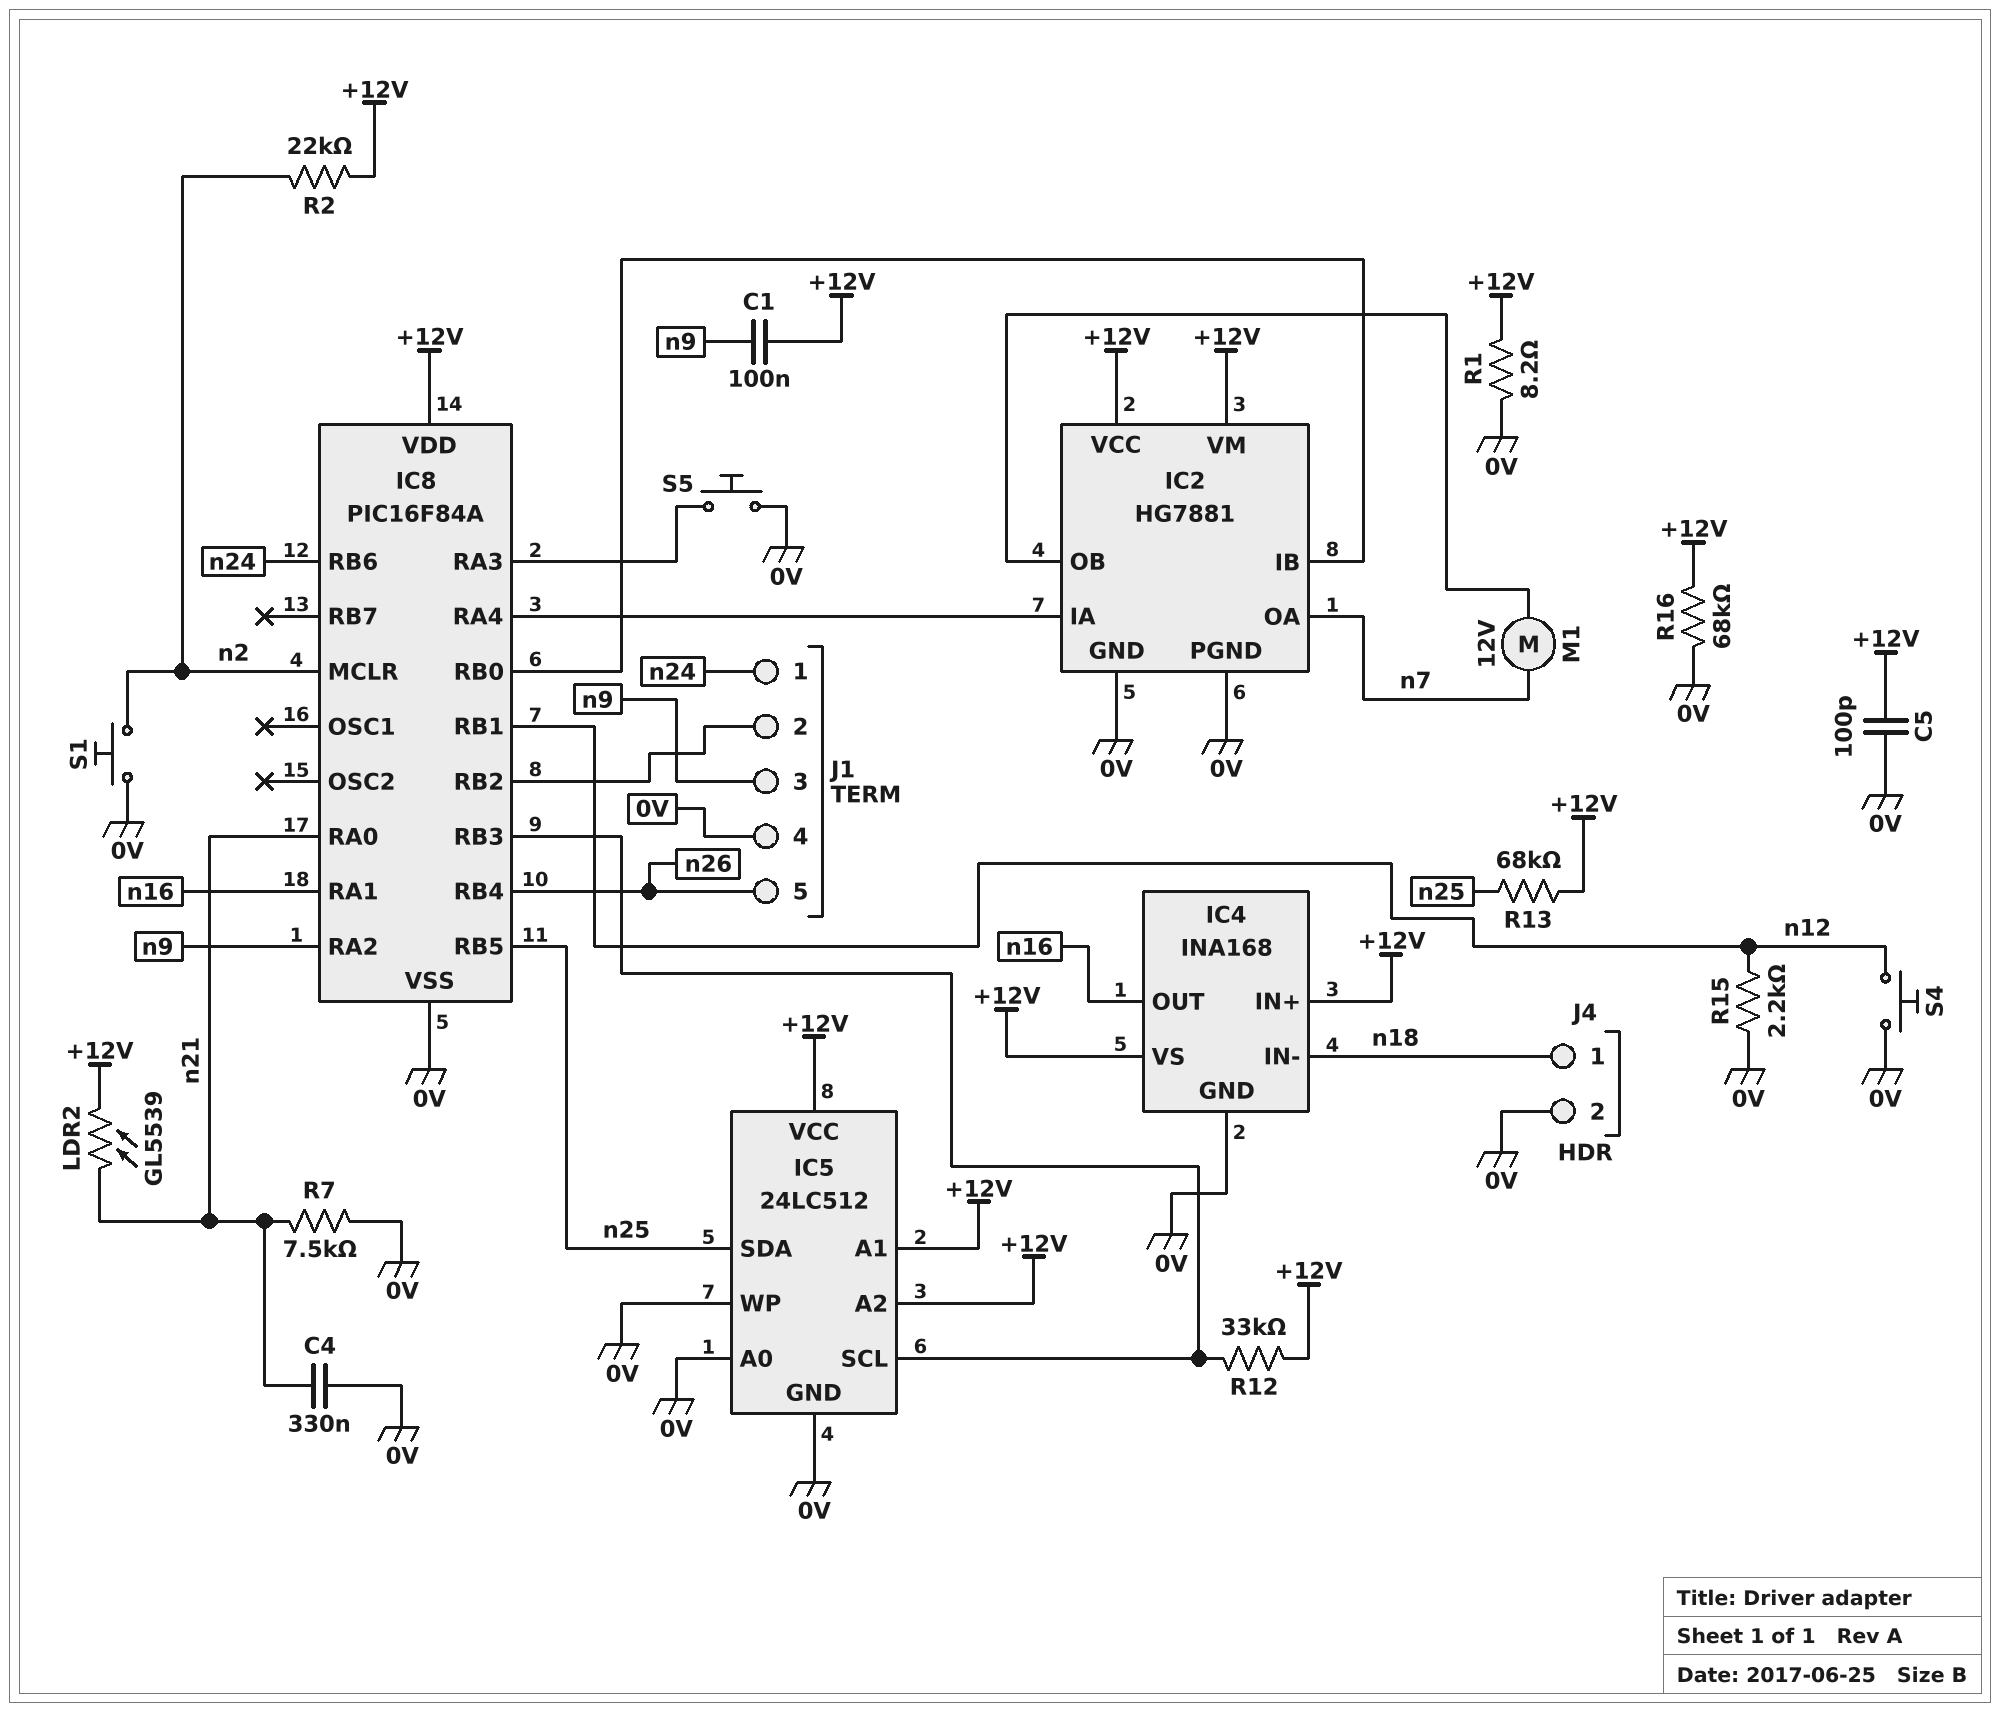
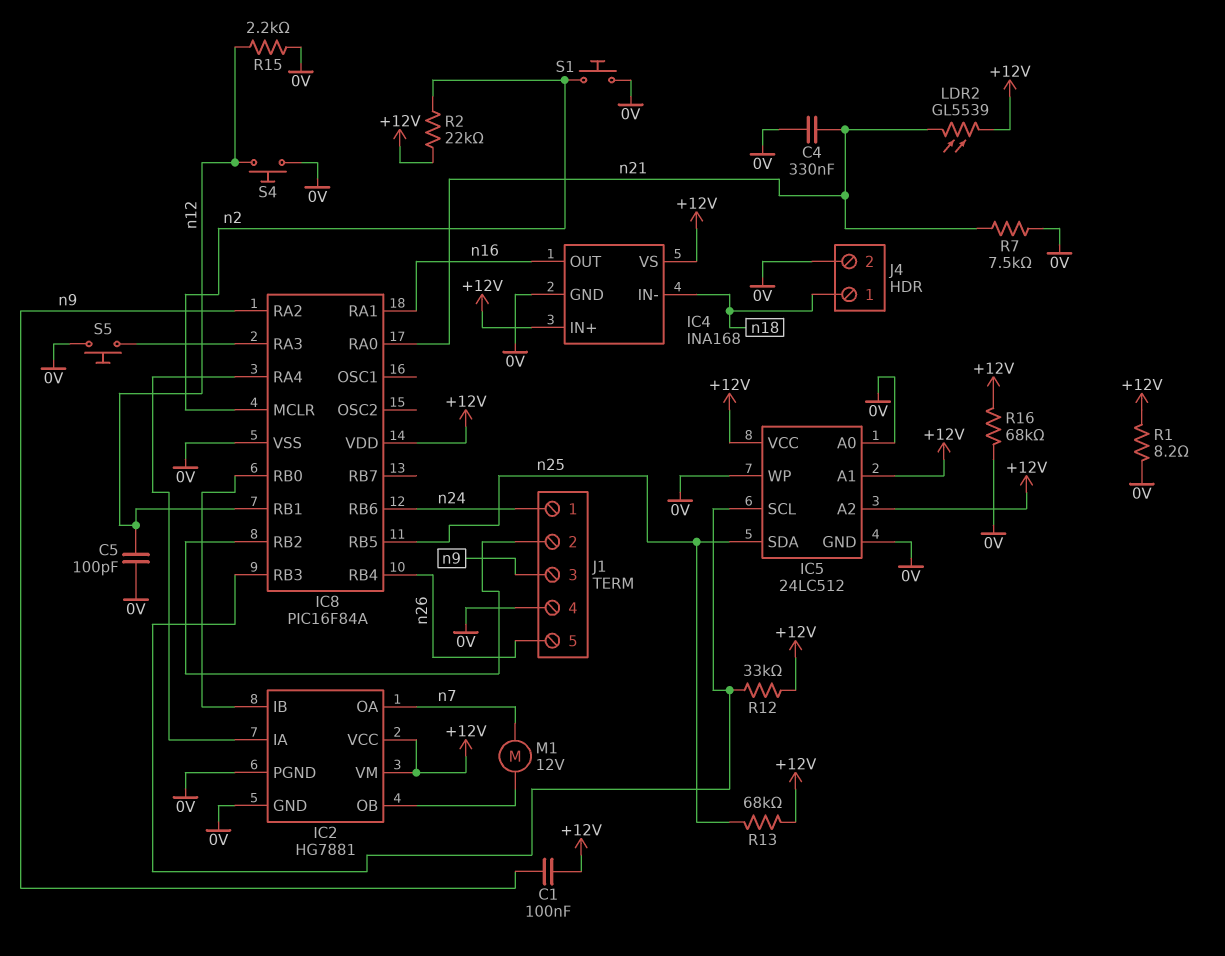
C5: 100pF (+12V, 0V) -> 100pF (0V, n12)

